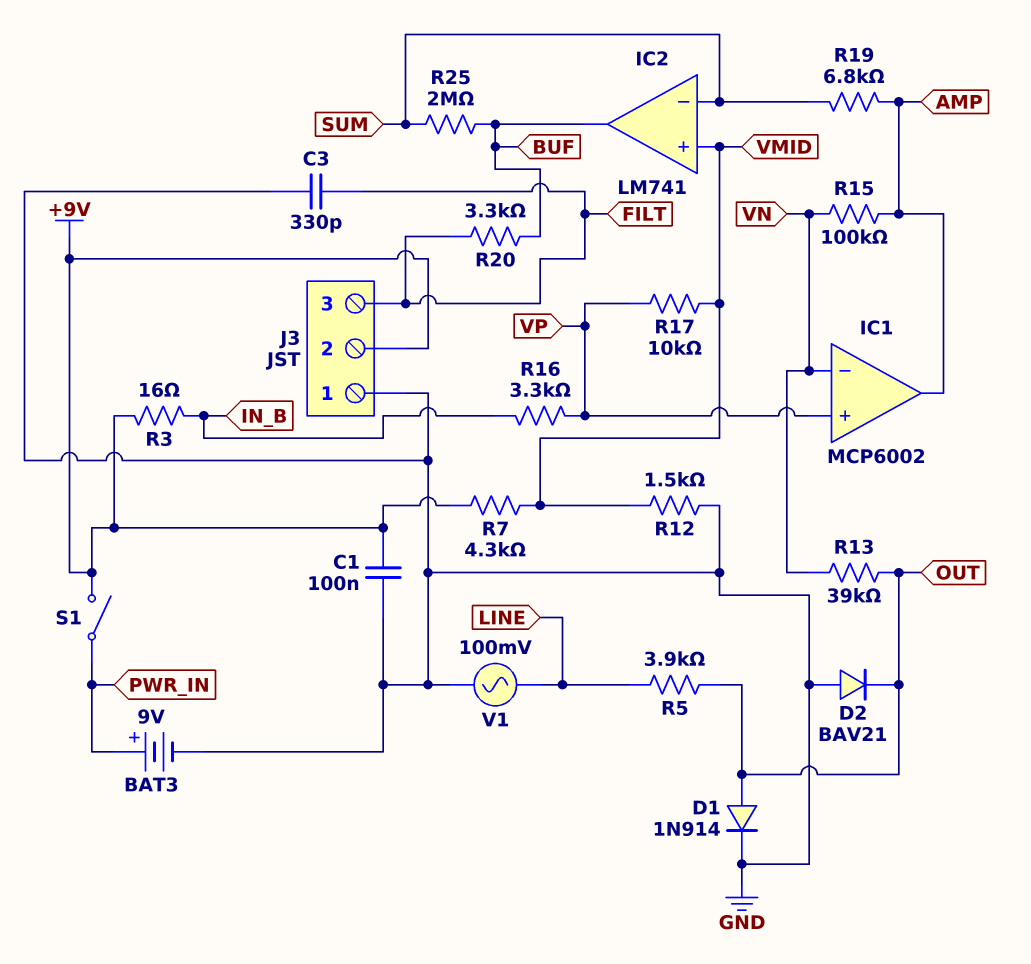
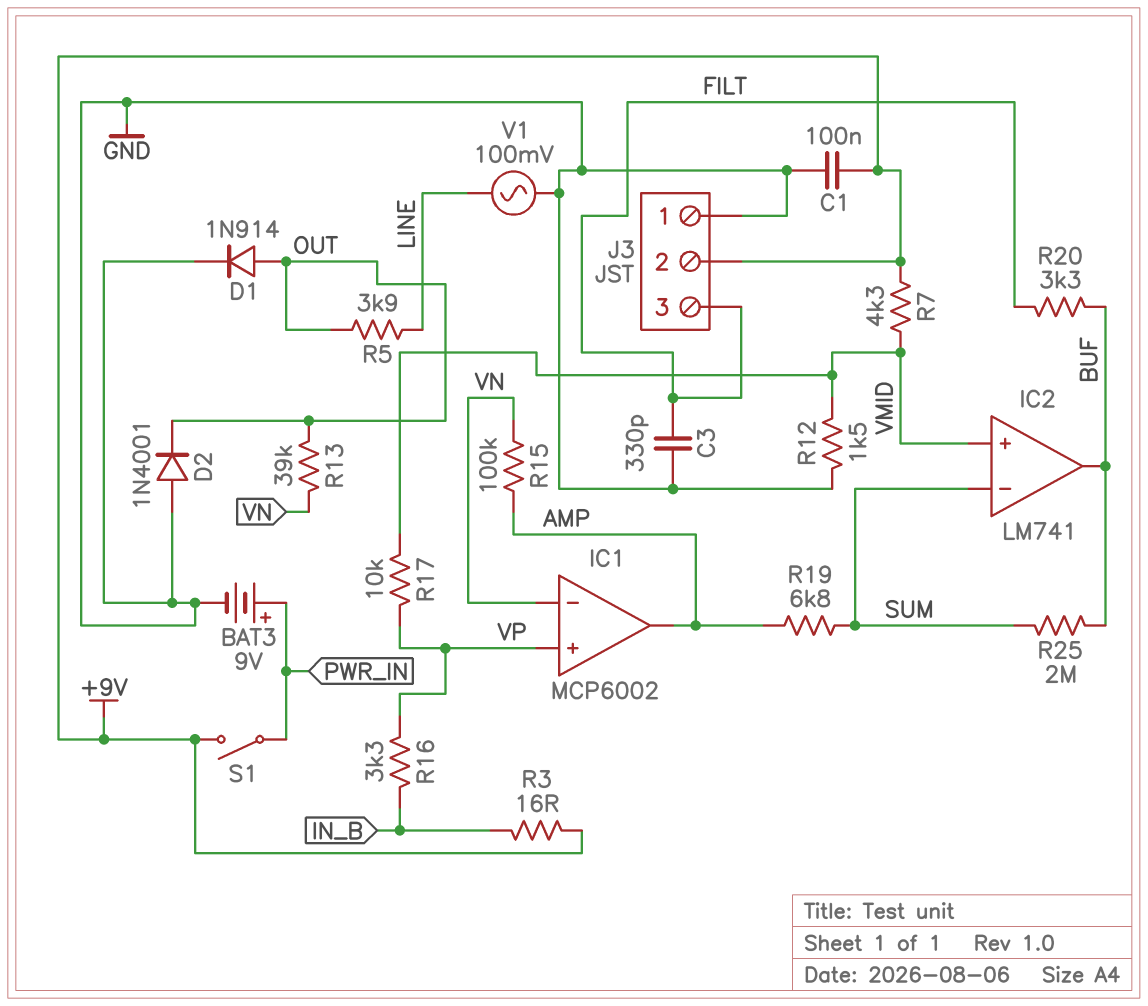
D2: diode BAV21 (A GND, K OUT) -> diode 1N4001 (A GND, K OUT)

